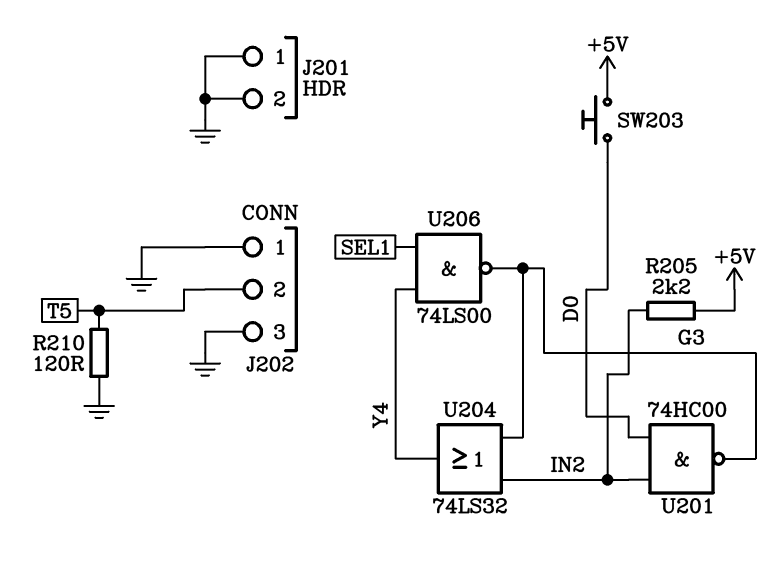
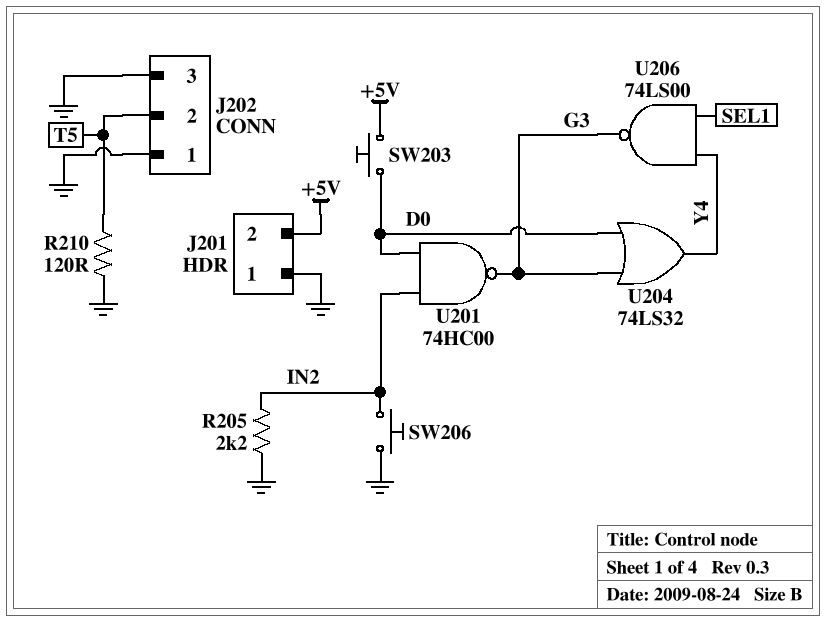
J201 pin 2: GND -> +5V
R205: 2.2k (+5V, IN2) -> 2.2k (GND, IN2)
SW206: none -> button (GND, IN2)
U204: OR 74LS32 (in G3, in IN2, out Y4) -> OR 74LS32 (in D0, in G3, out Y4)

